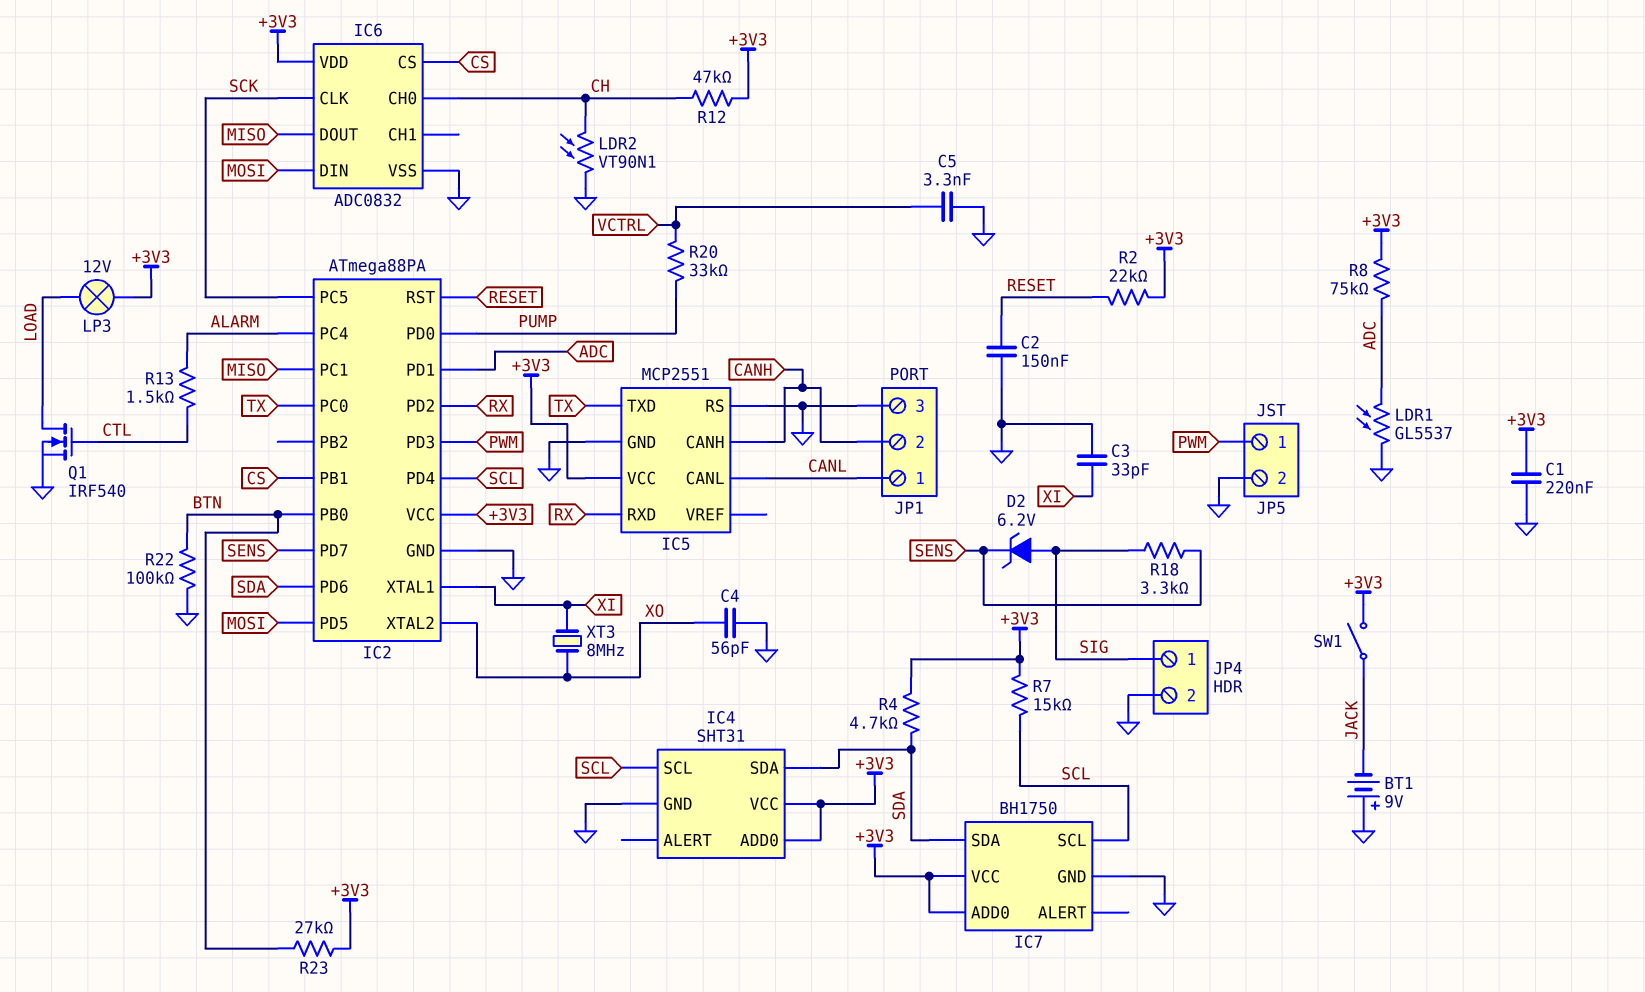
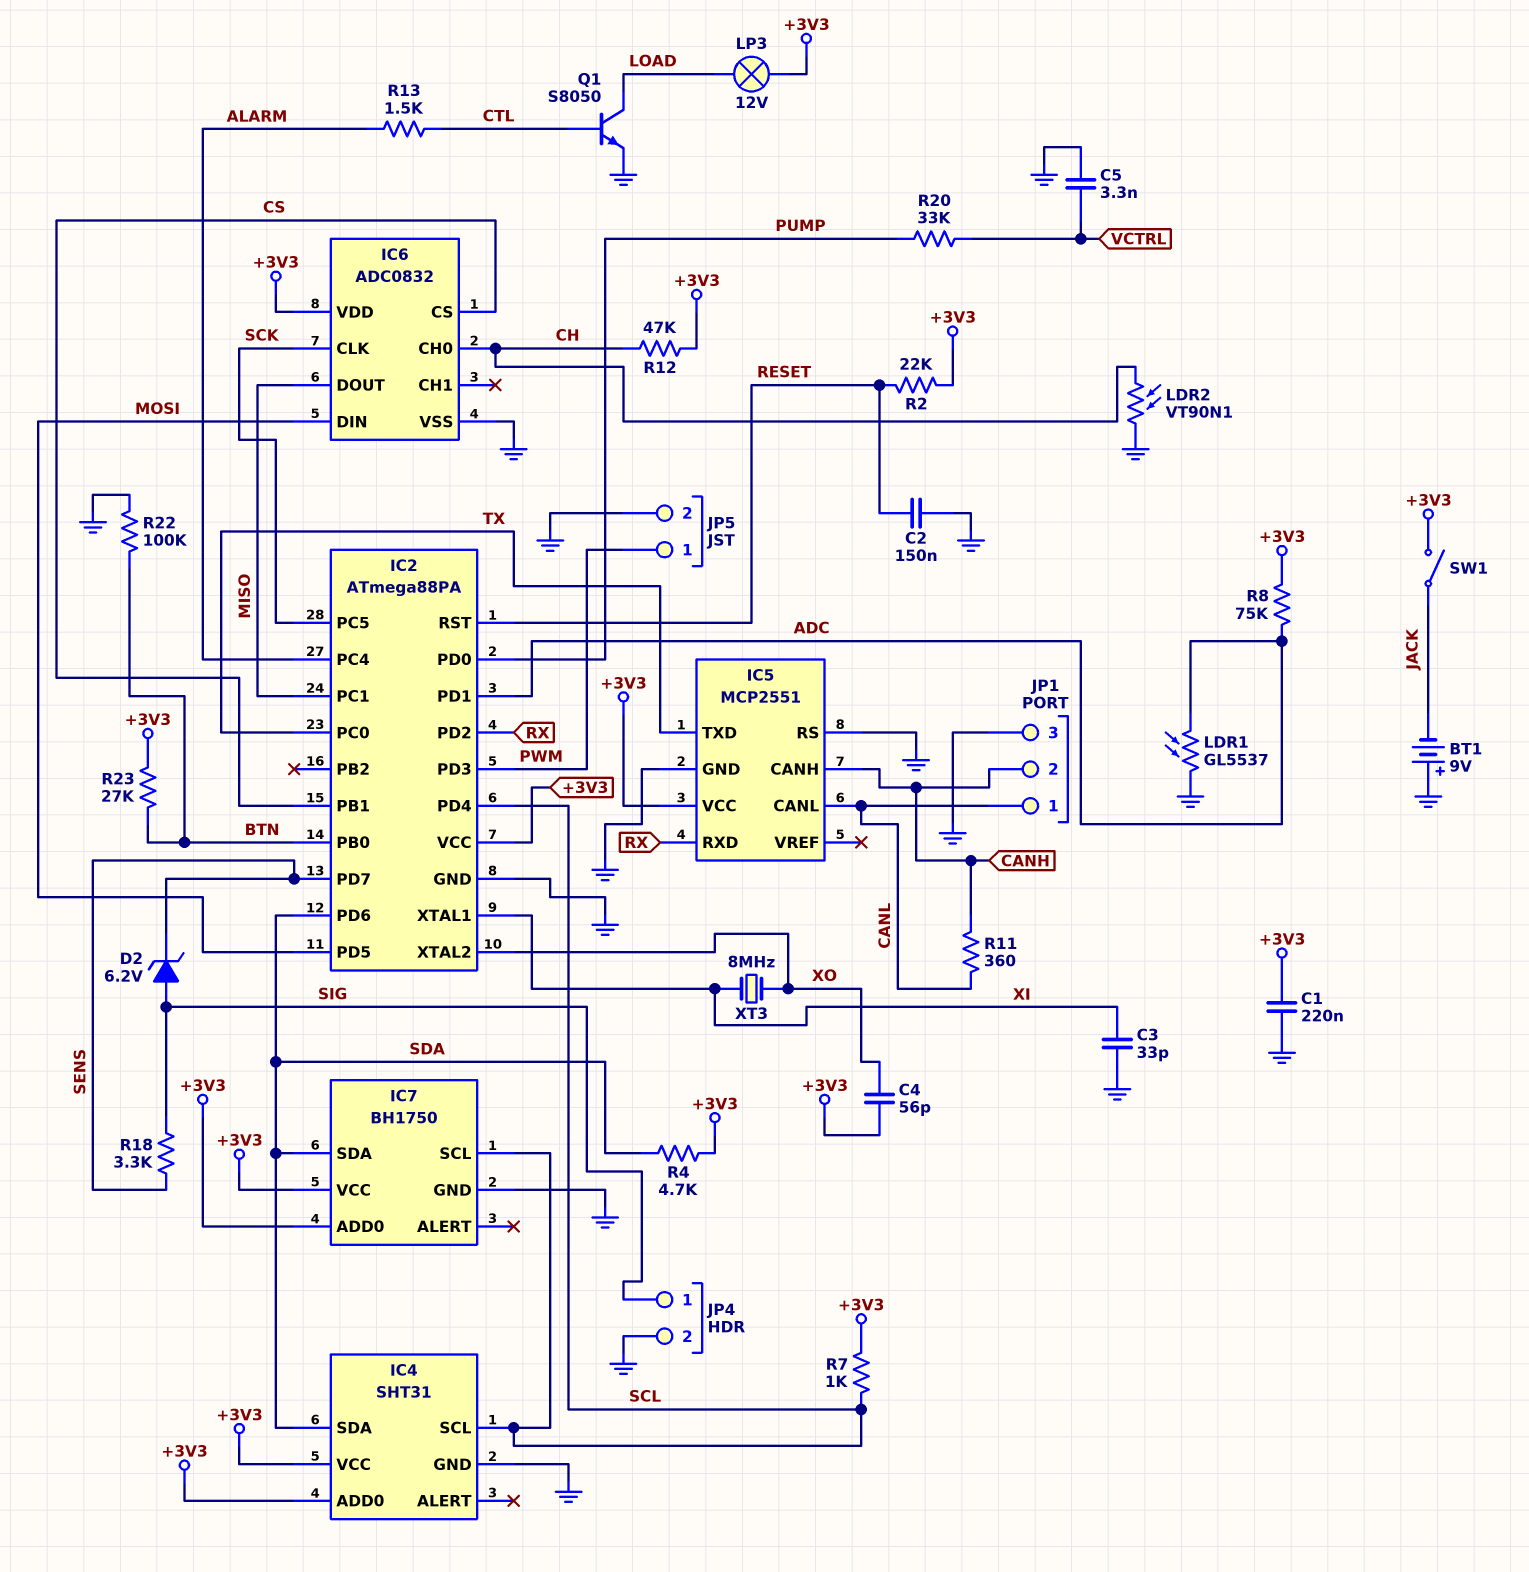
C4: 56pF (GND, XO) -> 56pF (+3V3, XO)
Q1: NMOS IRF540 (G CTL, D LOAD, S GND) -> NPN S8050 (B CTL, C LOAD, E GND)
R7: 15k (+3V3, SCL) -> 1k (+3V3, SCL)
R11: none -> 360 (CANH, CANL)

